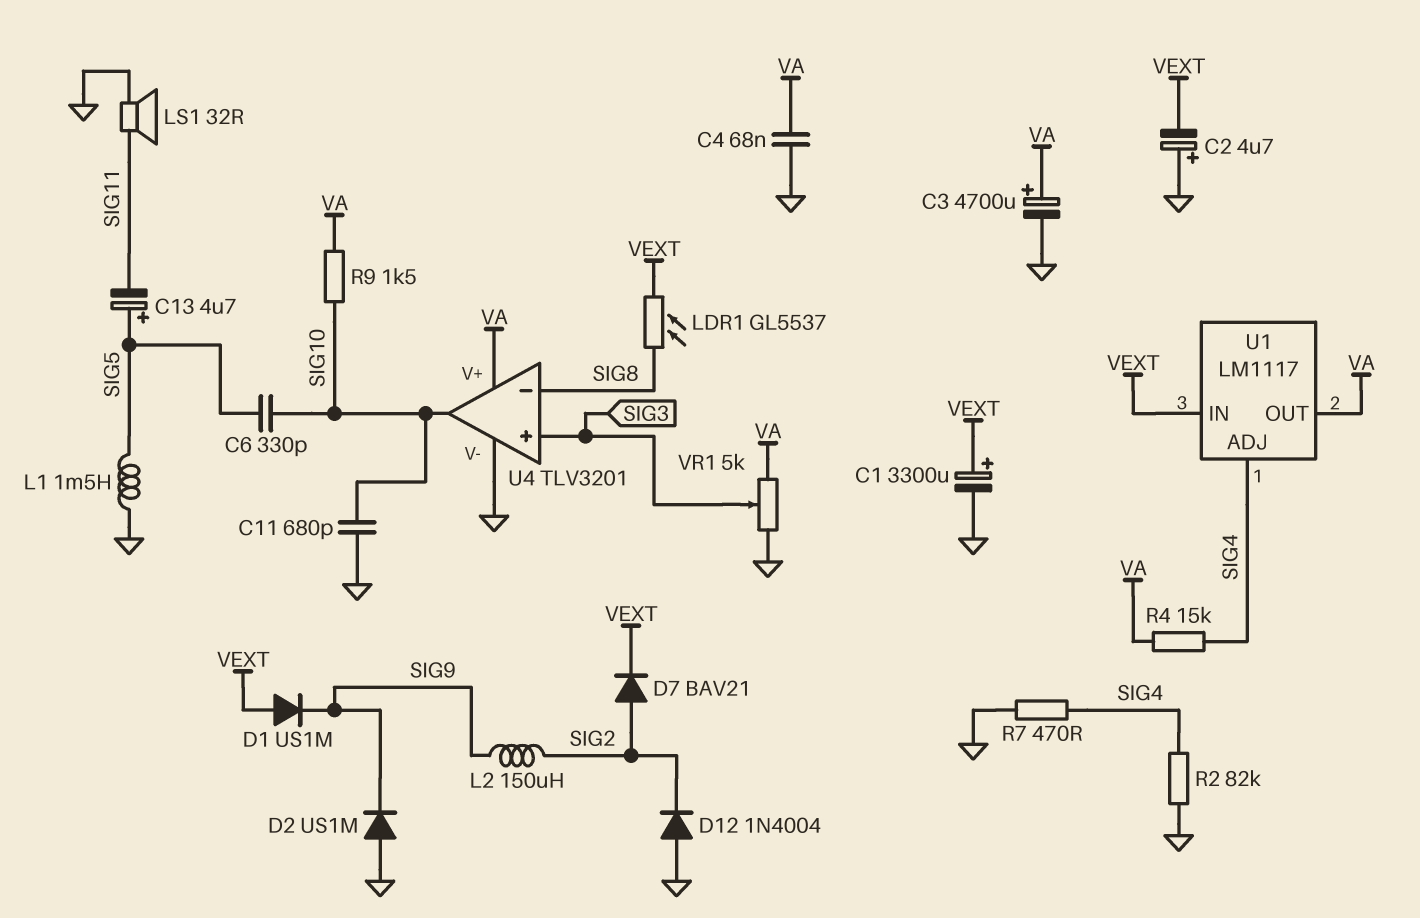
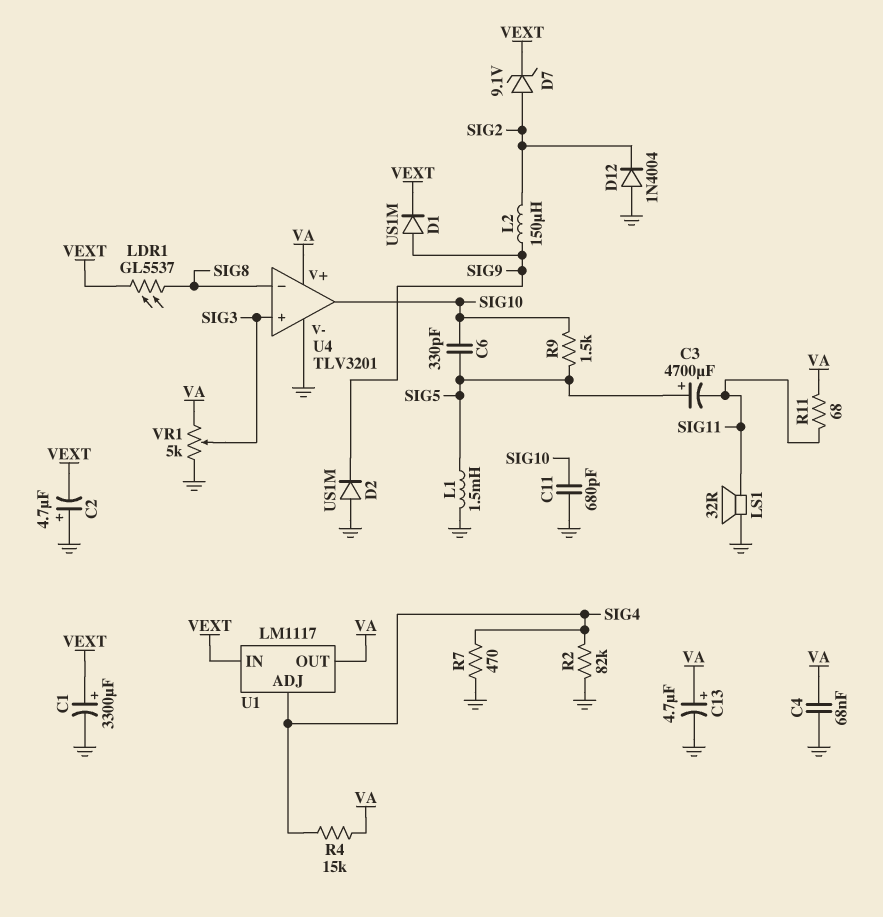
C3: 4700uF (plus VA, minus GND) -> 4700uF (plus SIG5, minus SIG11)
C13: 4.7uF (plus SIG5, minus SIG11) -> 4.7uF (plus VA, minus GND)
D1: diode US1M (A VEXT, K SIG9) -> diode US1M (A SIG9, K VEXT)
D7: diode BAV21 (A SIG2, K VEXT) -> zener 9.1V (A SIG2, K VEXT)
R9: 1.5k (SIG10, VA) -> 1.5k (SIG5, SIG10)
R11: none -> 68 (SIG11, VA)

